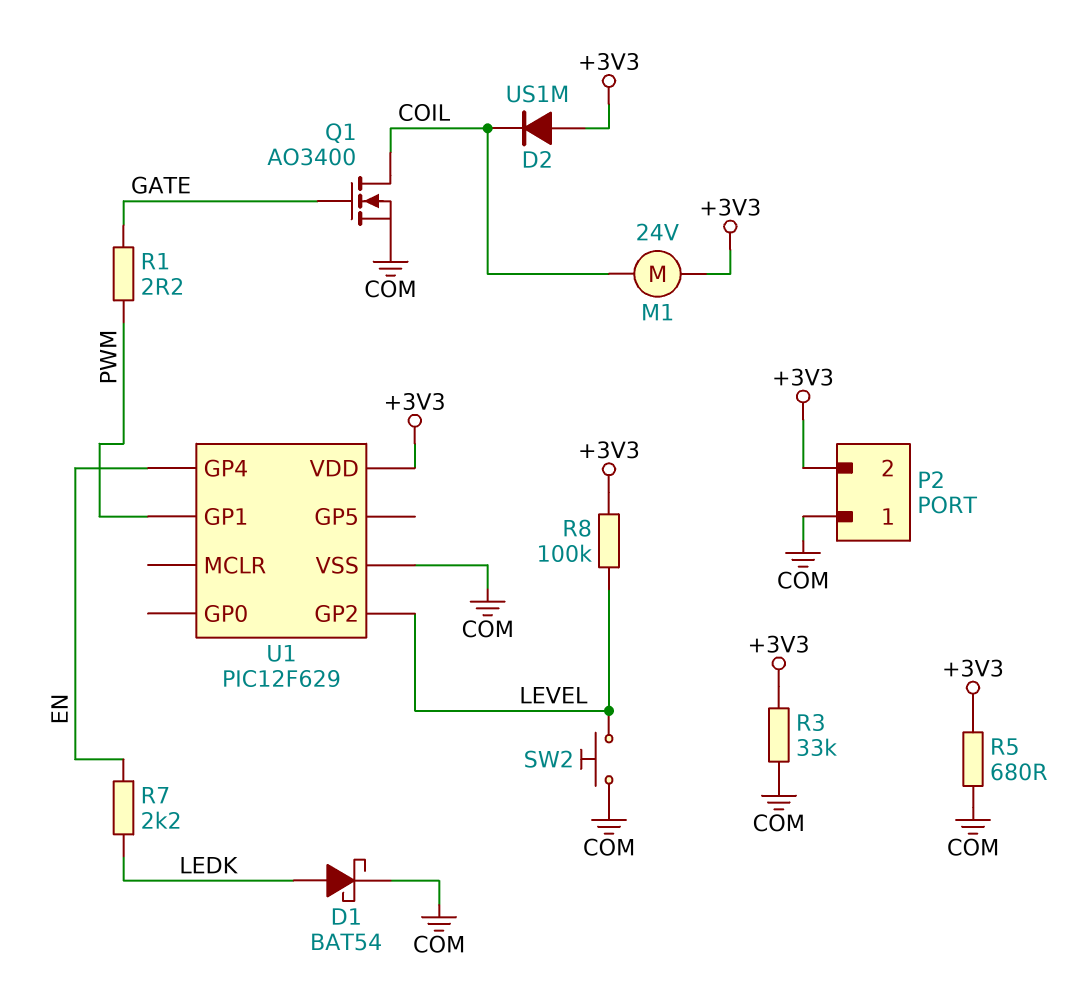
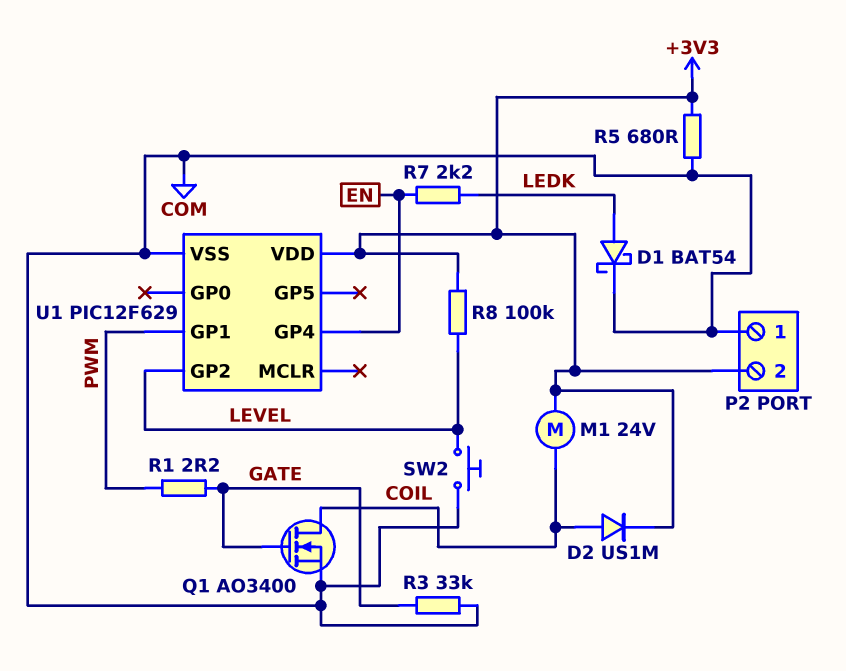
D2: diode US1M (A +3V3, K COIL) -> diode US1M (A COIL, K +3V3)
R3: 33k (+3V3, COM) -> 33k (COM, GATE)

